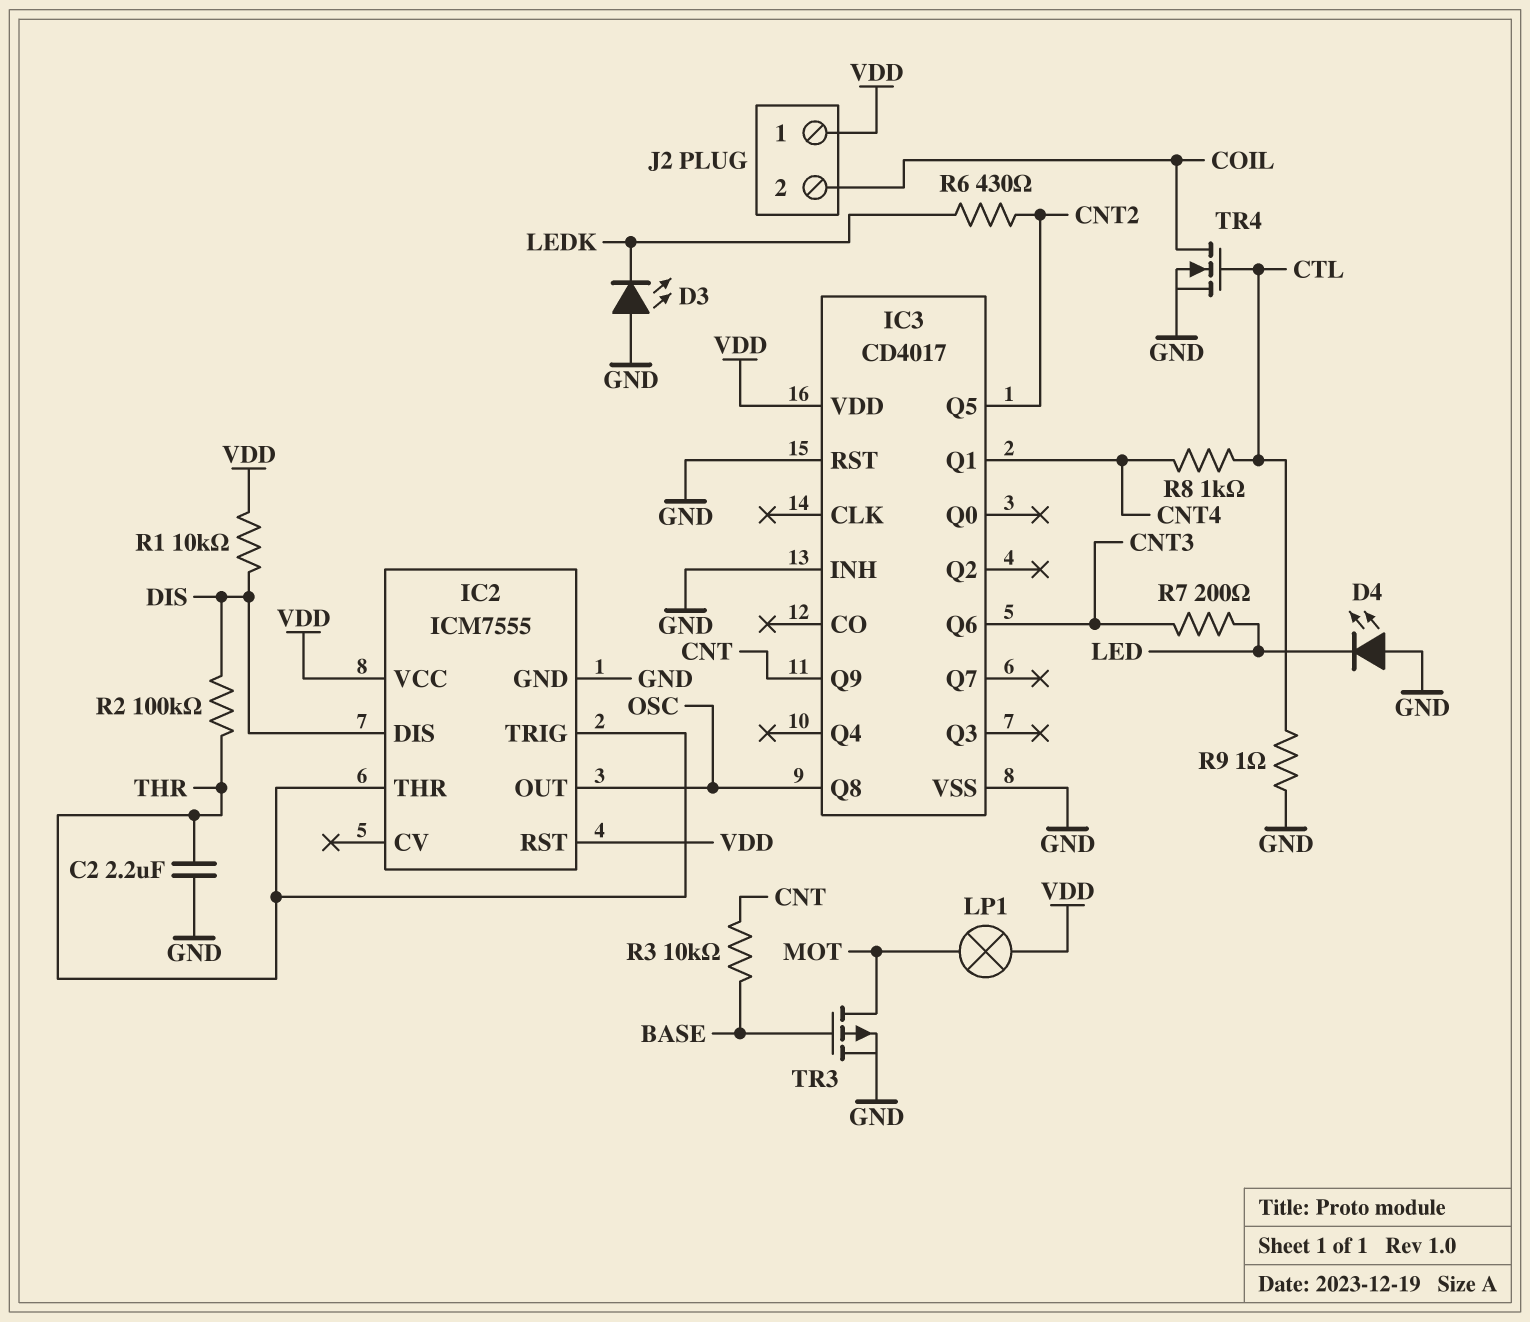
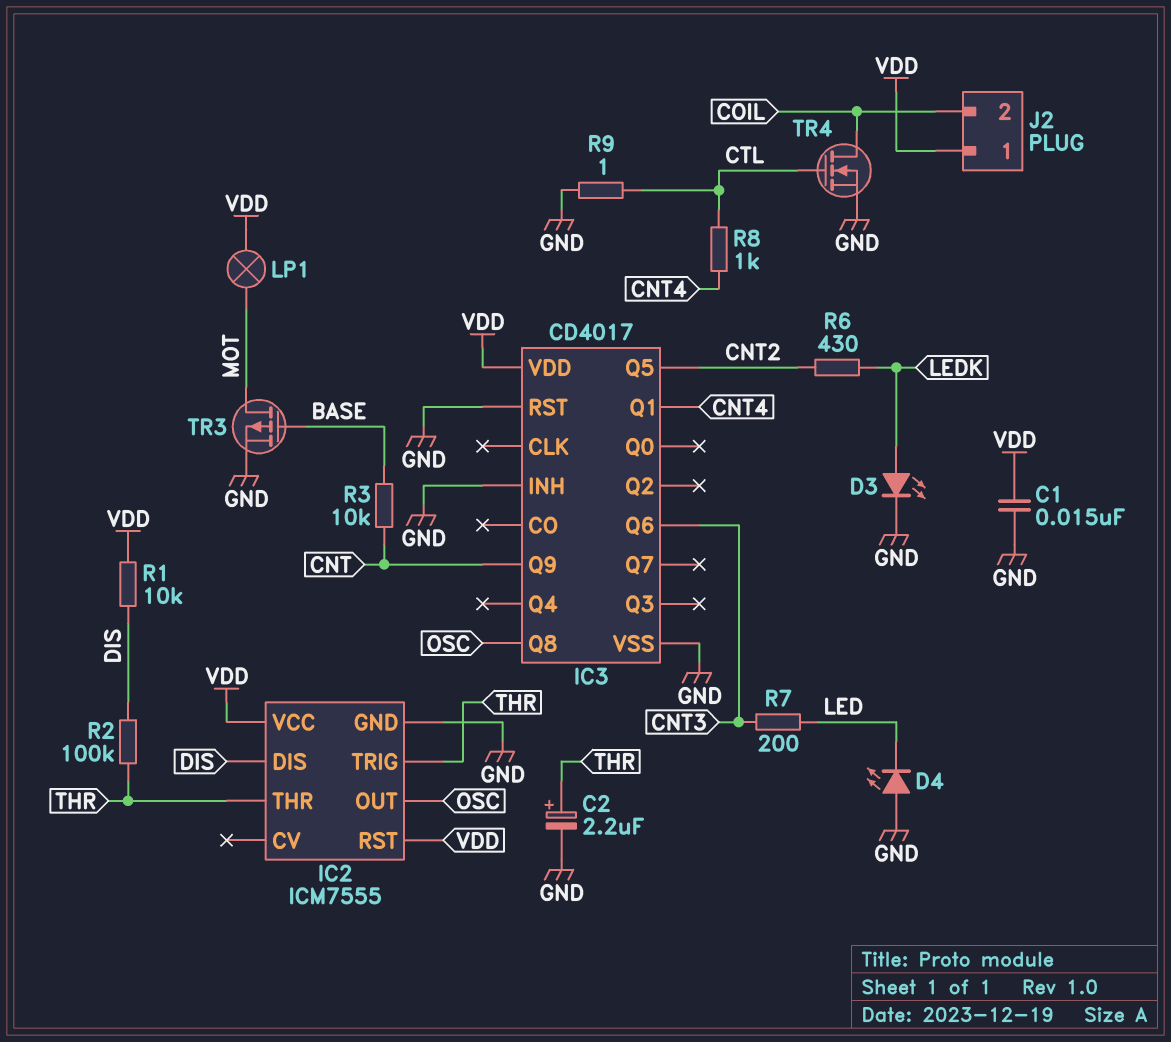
C1: none -> 15nF (GND, VDD)
C2: 2.2uF (GND, THR) -> 2.2uF (plus THR, minus GND)
D3: LED (A GND, K LEDK) -> LED (A LEDK, K GND)

